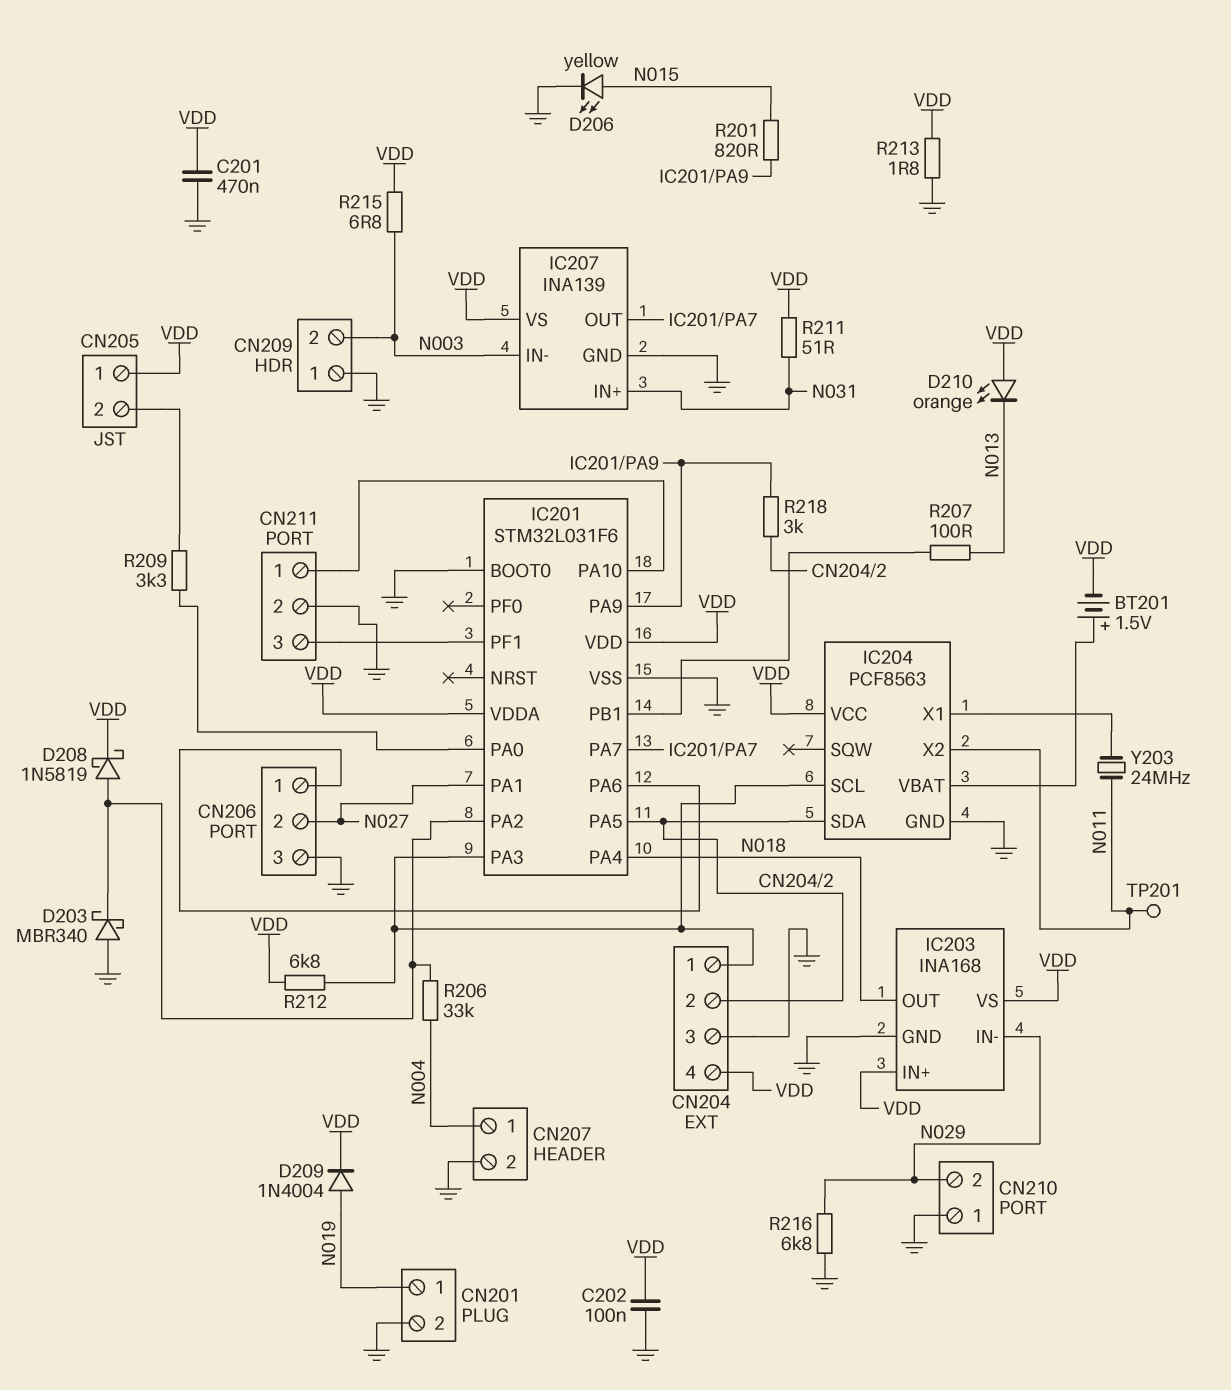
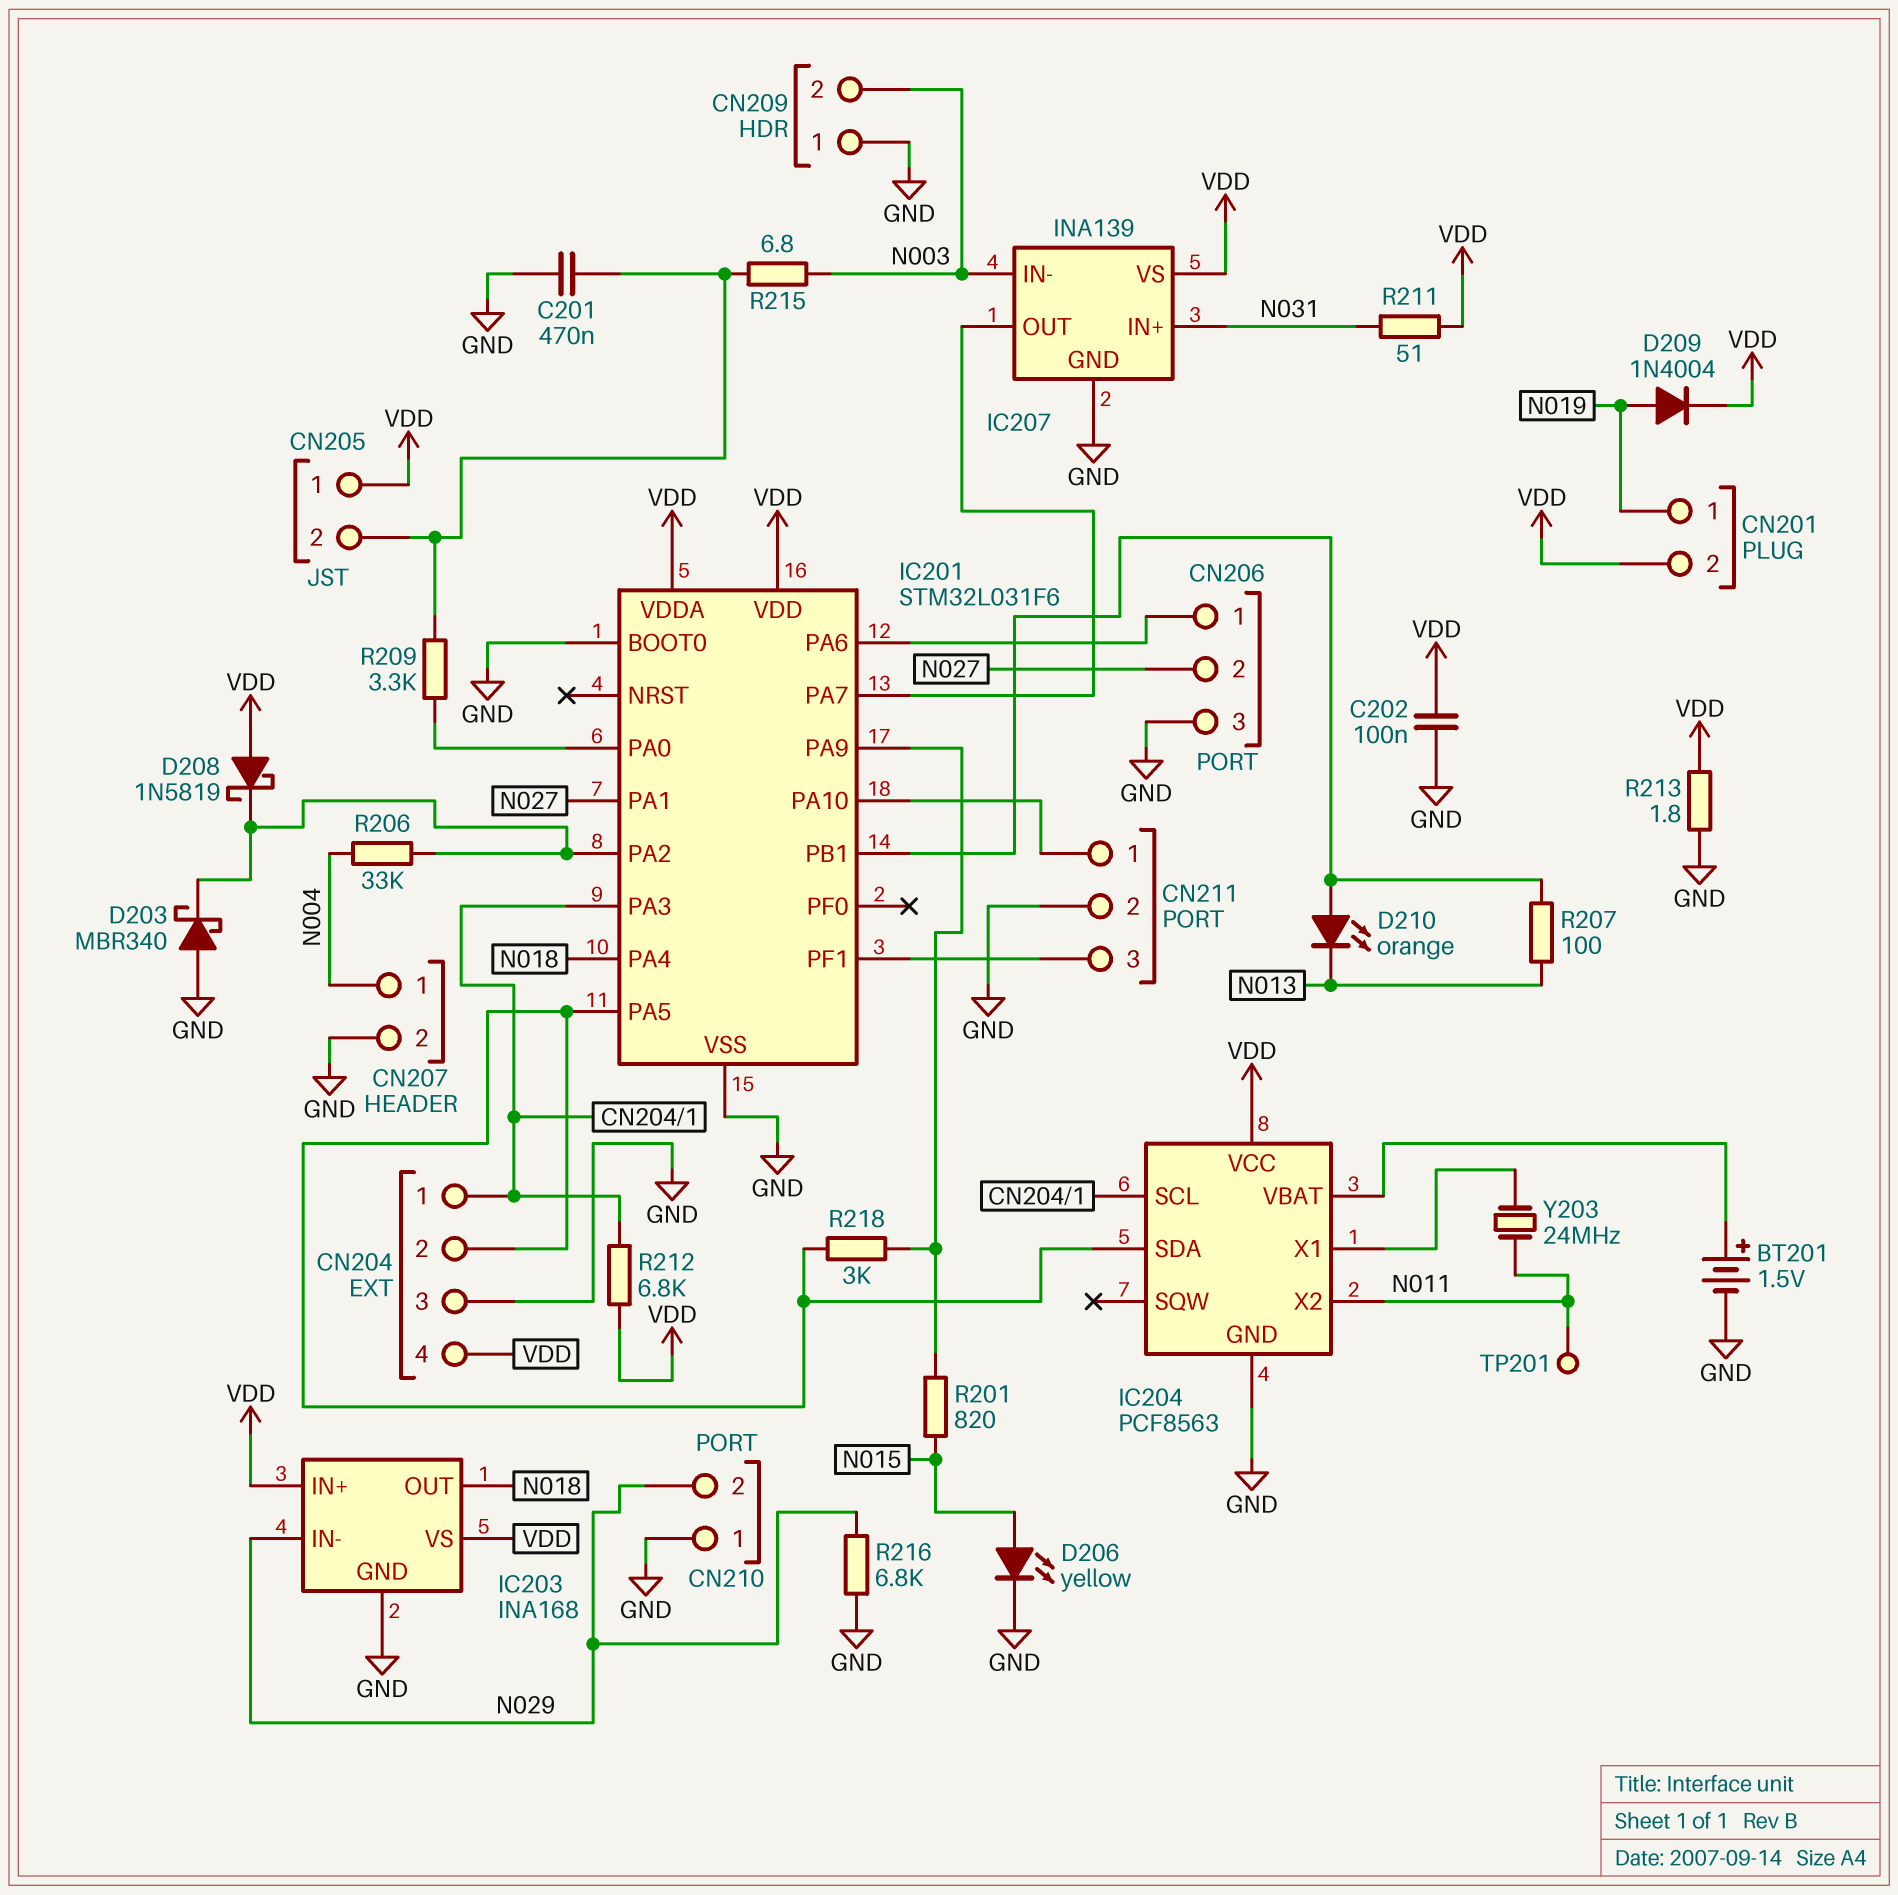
BT201: 1.5V (plus IC204/VBAT, minus VDD) -> 1.5V (plus IC204/VBAT, minus GND)
C201: 470nF (GND, VDD) -> 470nF (CN205/2, GND)
CN201 pin 2: GND -> VDD
D208: schottky 1N5819 (A IC201/PA2, K VDD) -> schottky 1N5819 (A VDD, K IC201/PA2)
D210: LED orange (A VDD, K N013) -> LED orange (A IC201/PB1, K N013)
R215: 6.8 (N003, VDD) -> 6.8 (CN205/2, N003)

